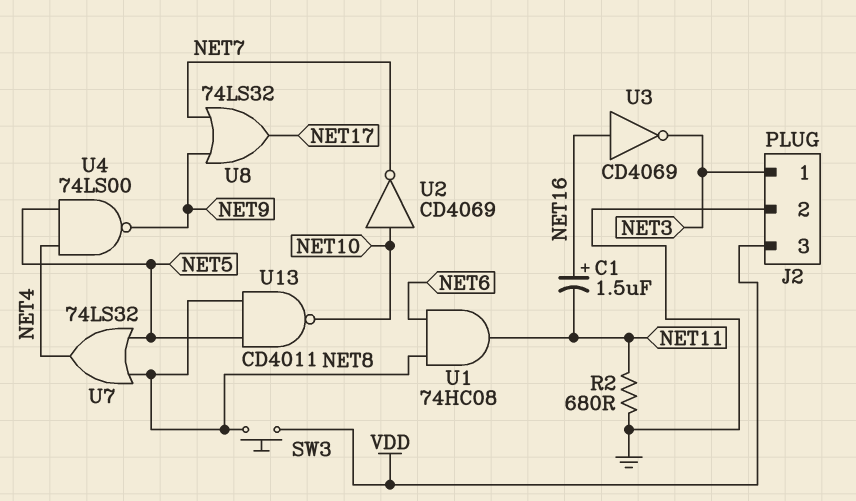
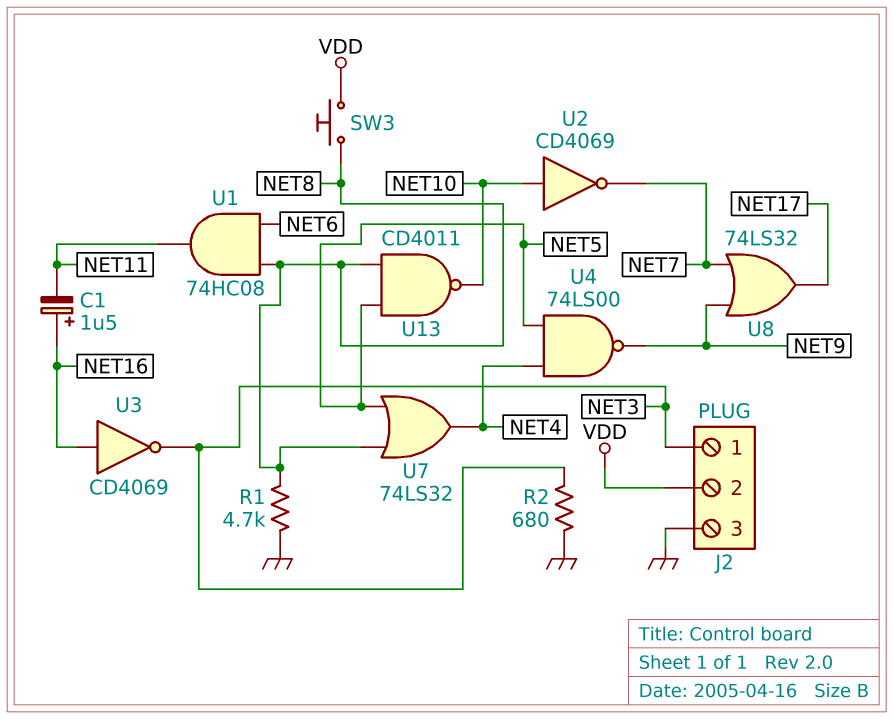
J2 pin 2: GND -> VDD
J2 pin 3: VDD -> GND
R1: none -> 4.7k (GND, NET8)
R2: 680 (GND, NET11) -> 680 (GND, NET3)

